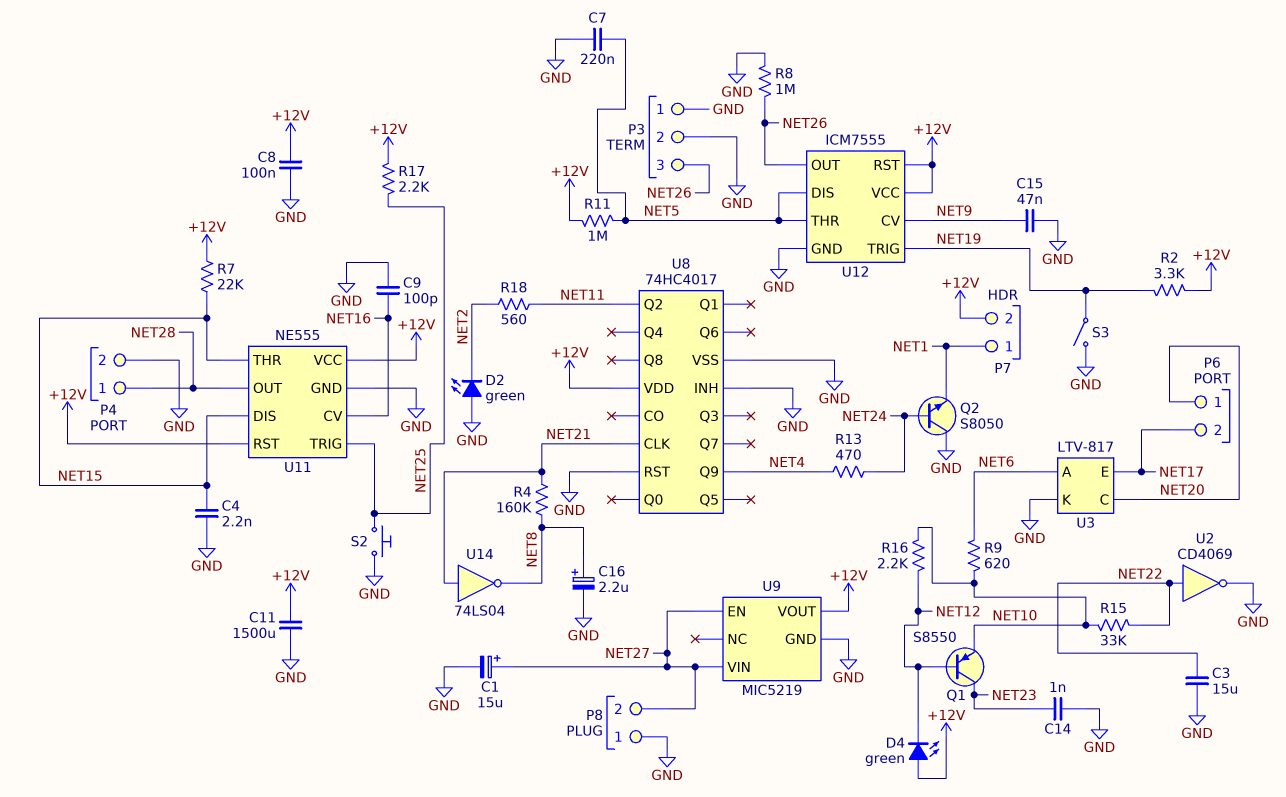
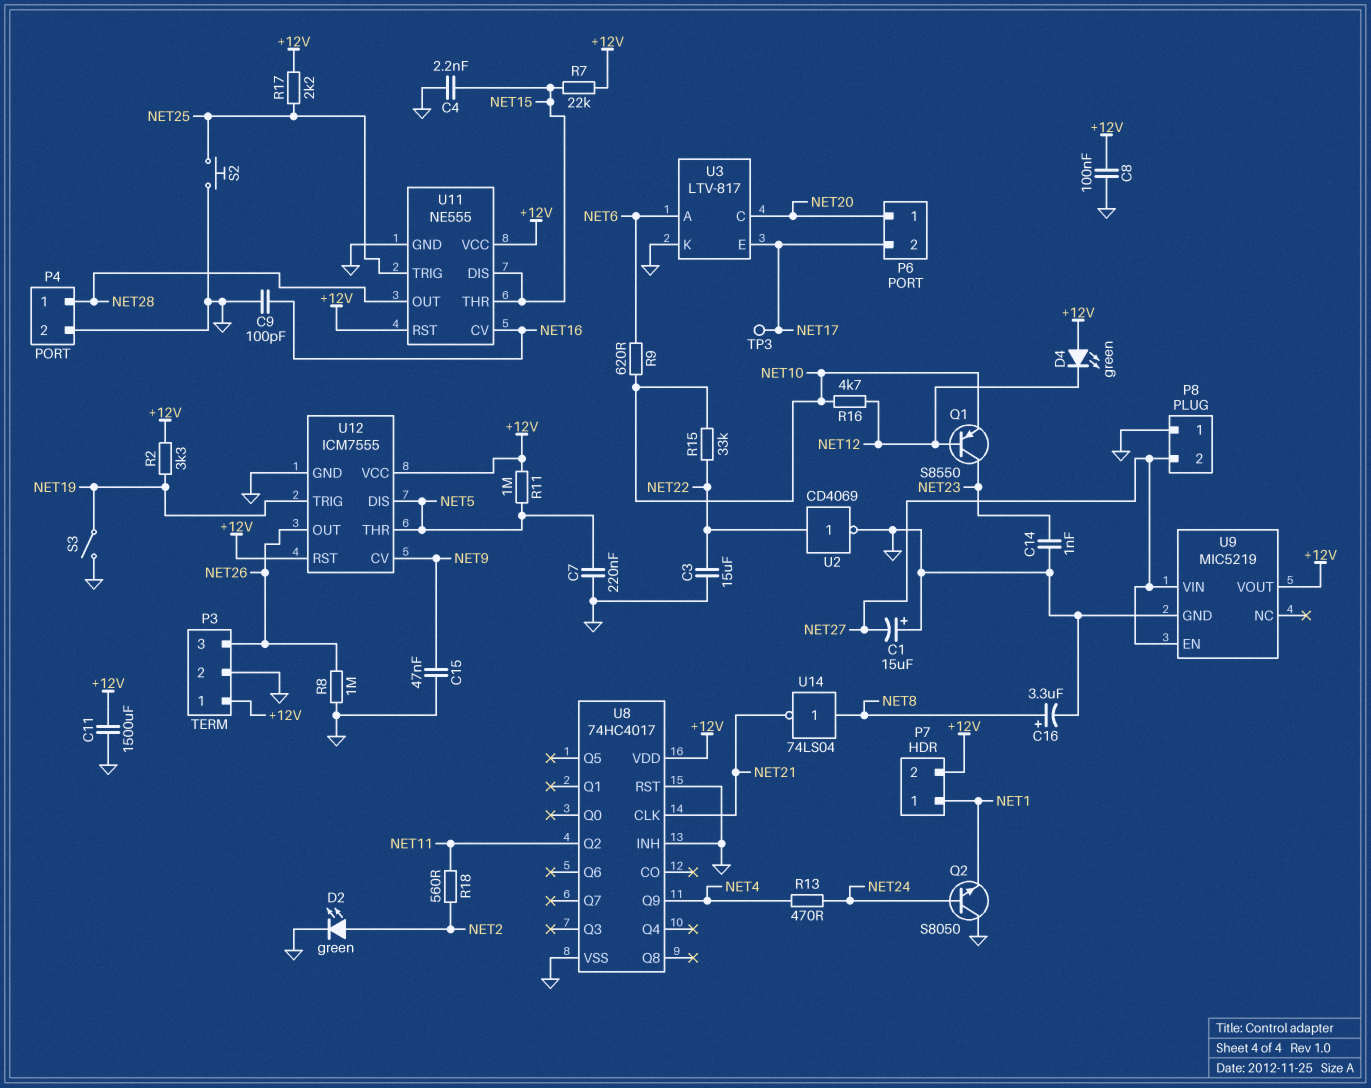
C1: 15uF (plus NET27, minus GND) -> 15uF (plus GND, minus NET27)
C16: 2.2uF (plus NET8, minus GND) -> 3.3uF (plus NET8, minus GND)
D2: LED green (A GND, K NET2) -> LED green (A NET2, K GND)
P3 pin 1: GND -> +12V
R4: 160k (NET8, NET21) -> none
R16: 2.2k (NET10, NET12) -> 4.7k (NET10, NET12)
TP3: none -> test point (NET17)
U14: NOT 74LS04 (in NET21, out NET8) -> NOT 74LS04 (in NET8, out NET21)

